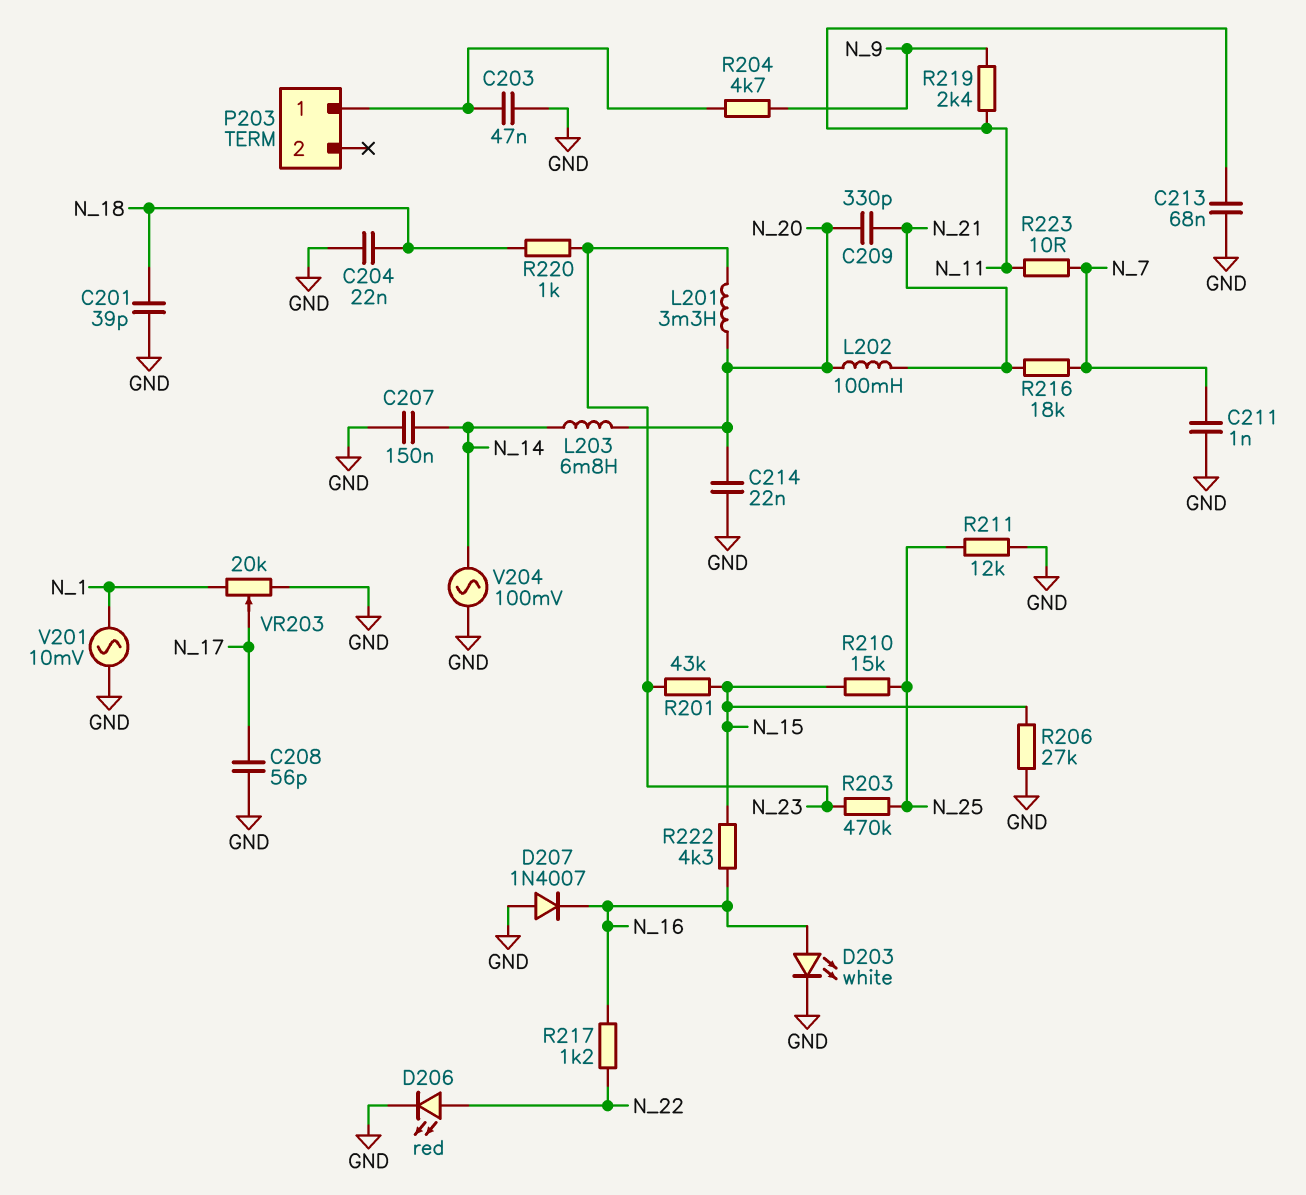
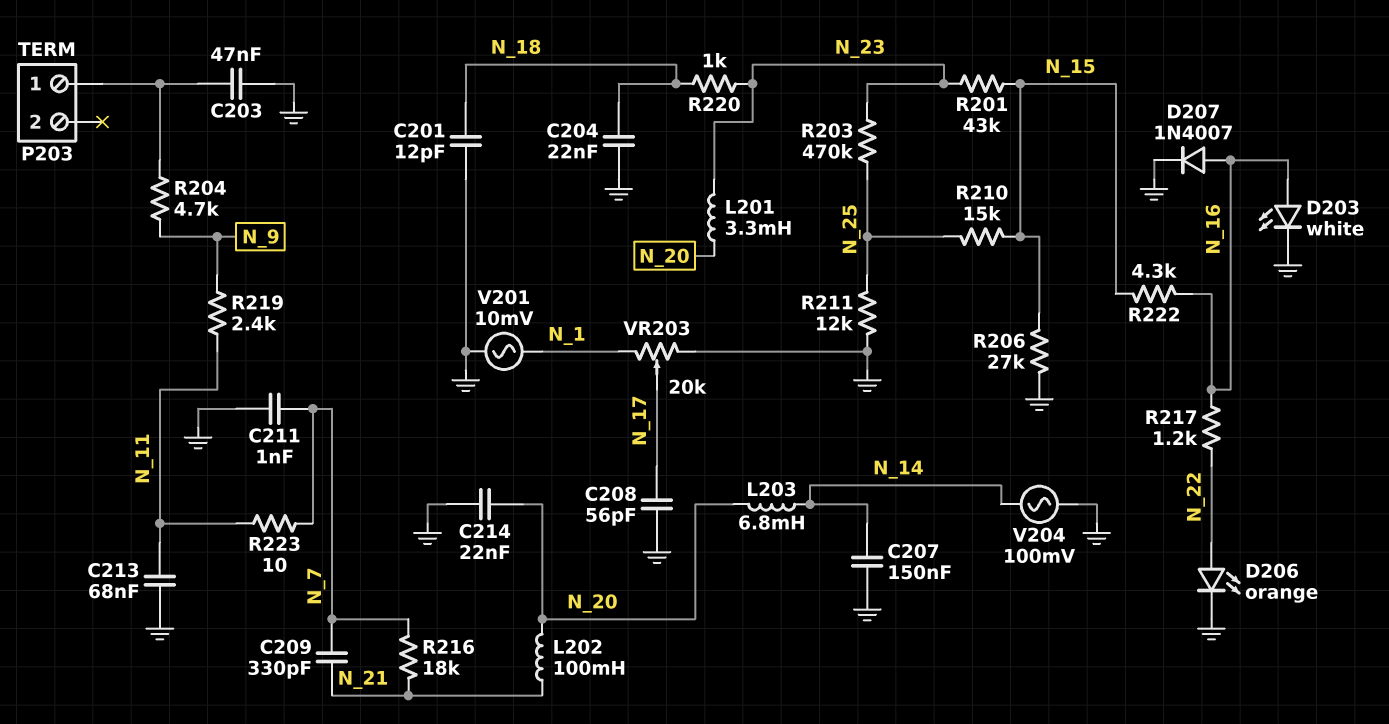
C201: 39pF (GND, N_18) -> 12pF (GND, N_18)
C209: 330pF (N_20, N_21) -> 330pF (N_7, N_21)
D206: LED red (A N_22, K GND) -> LED orange (A N_22, K GND)
D207: diode 1N4007 (A GND, K N_16) -> diode 1N4007 (A N_16, K GND)

